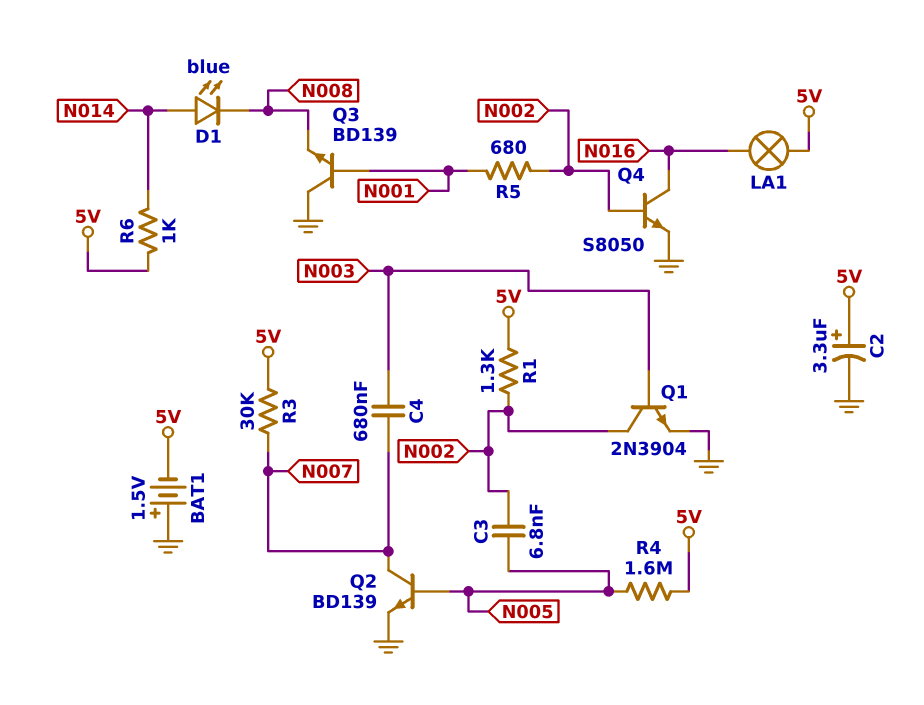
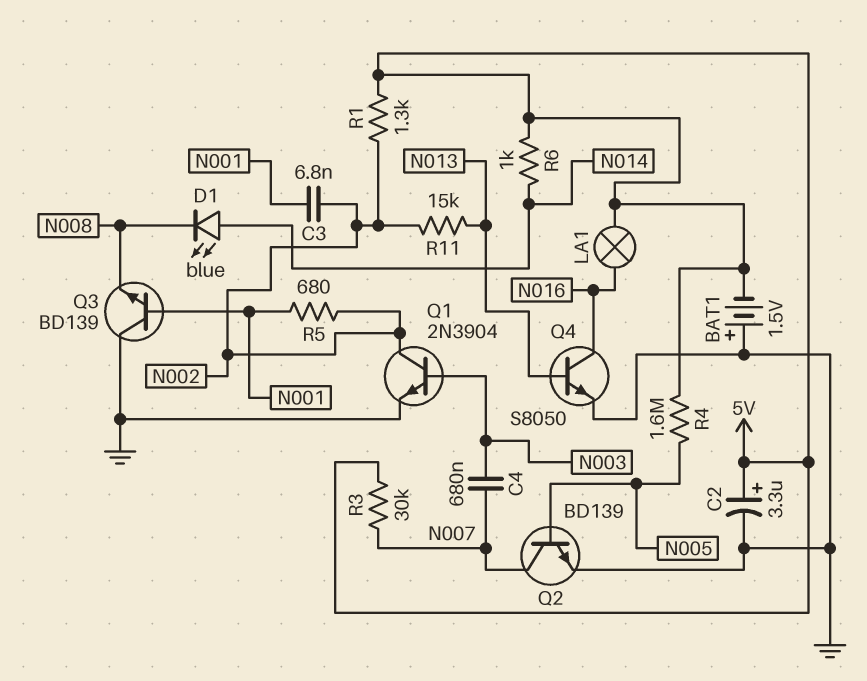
C3: 6.8nF (N002, N005) -> 6.8nF (N001, N002)
Q4: NPN S8050 (B N002, C N016, E GND) -> NPN S8050 (B N013, C N016, E GND)
R11: none -> 15k (N002, N013)

